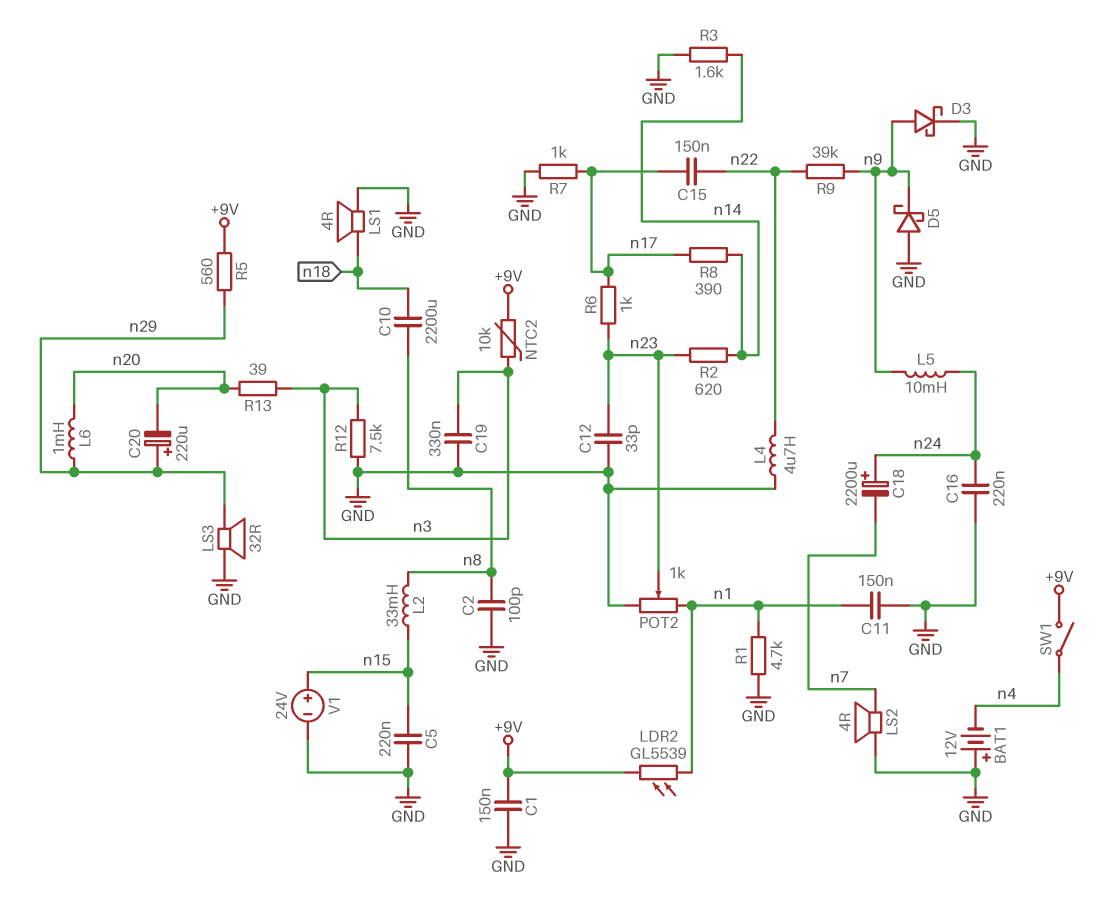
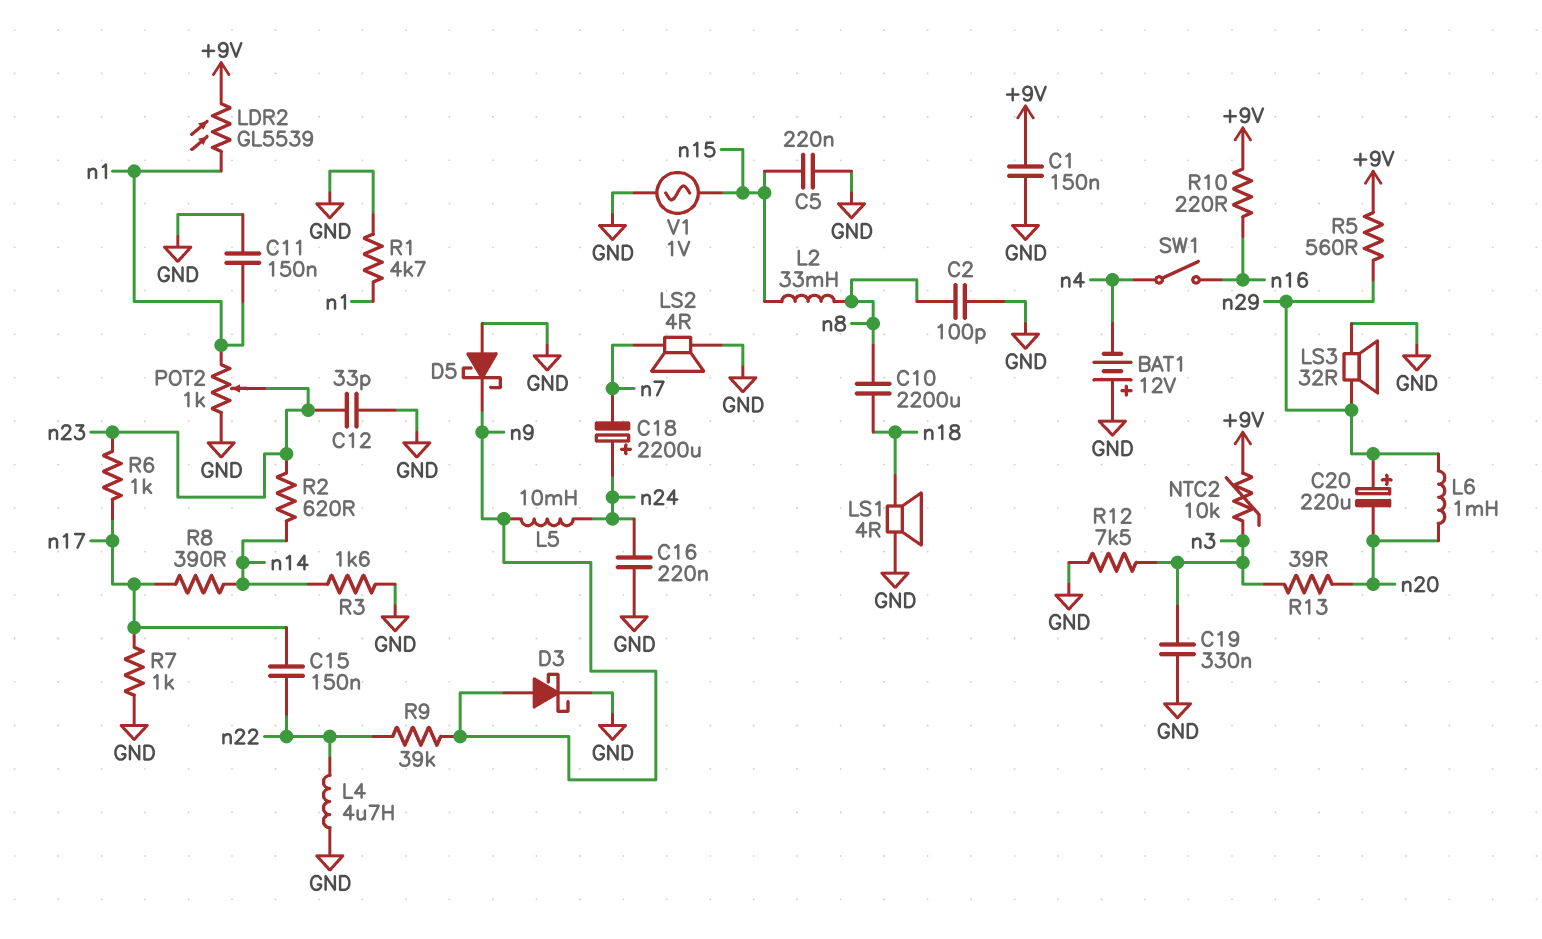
R10: none -> 220 (+9V, n16)
SW1: switch (+9V, n4) -> switch (n4, n16)
V1: 24V (plus n15, minus GND) -> AC 1V (GND, n15)

